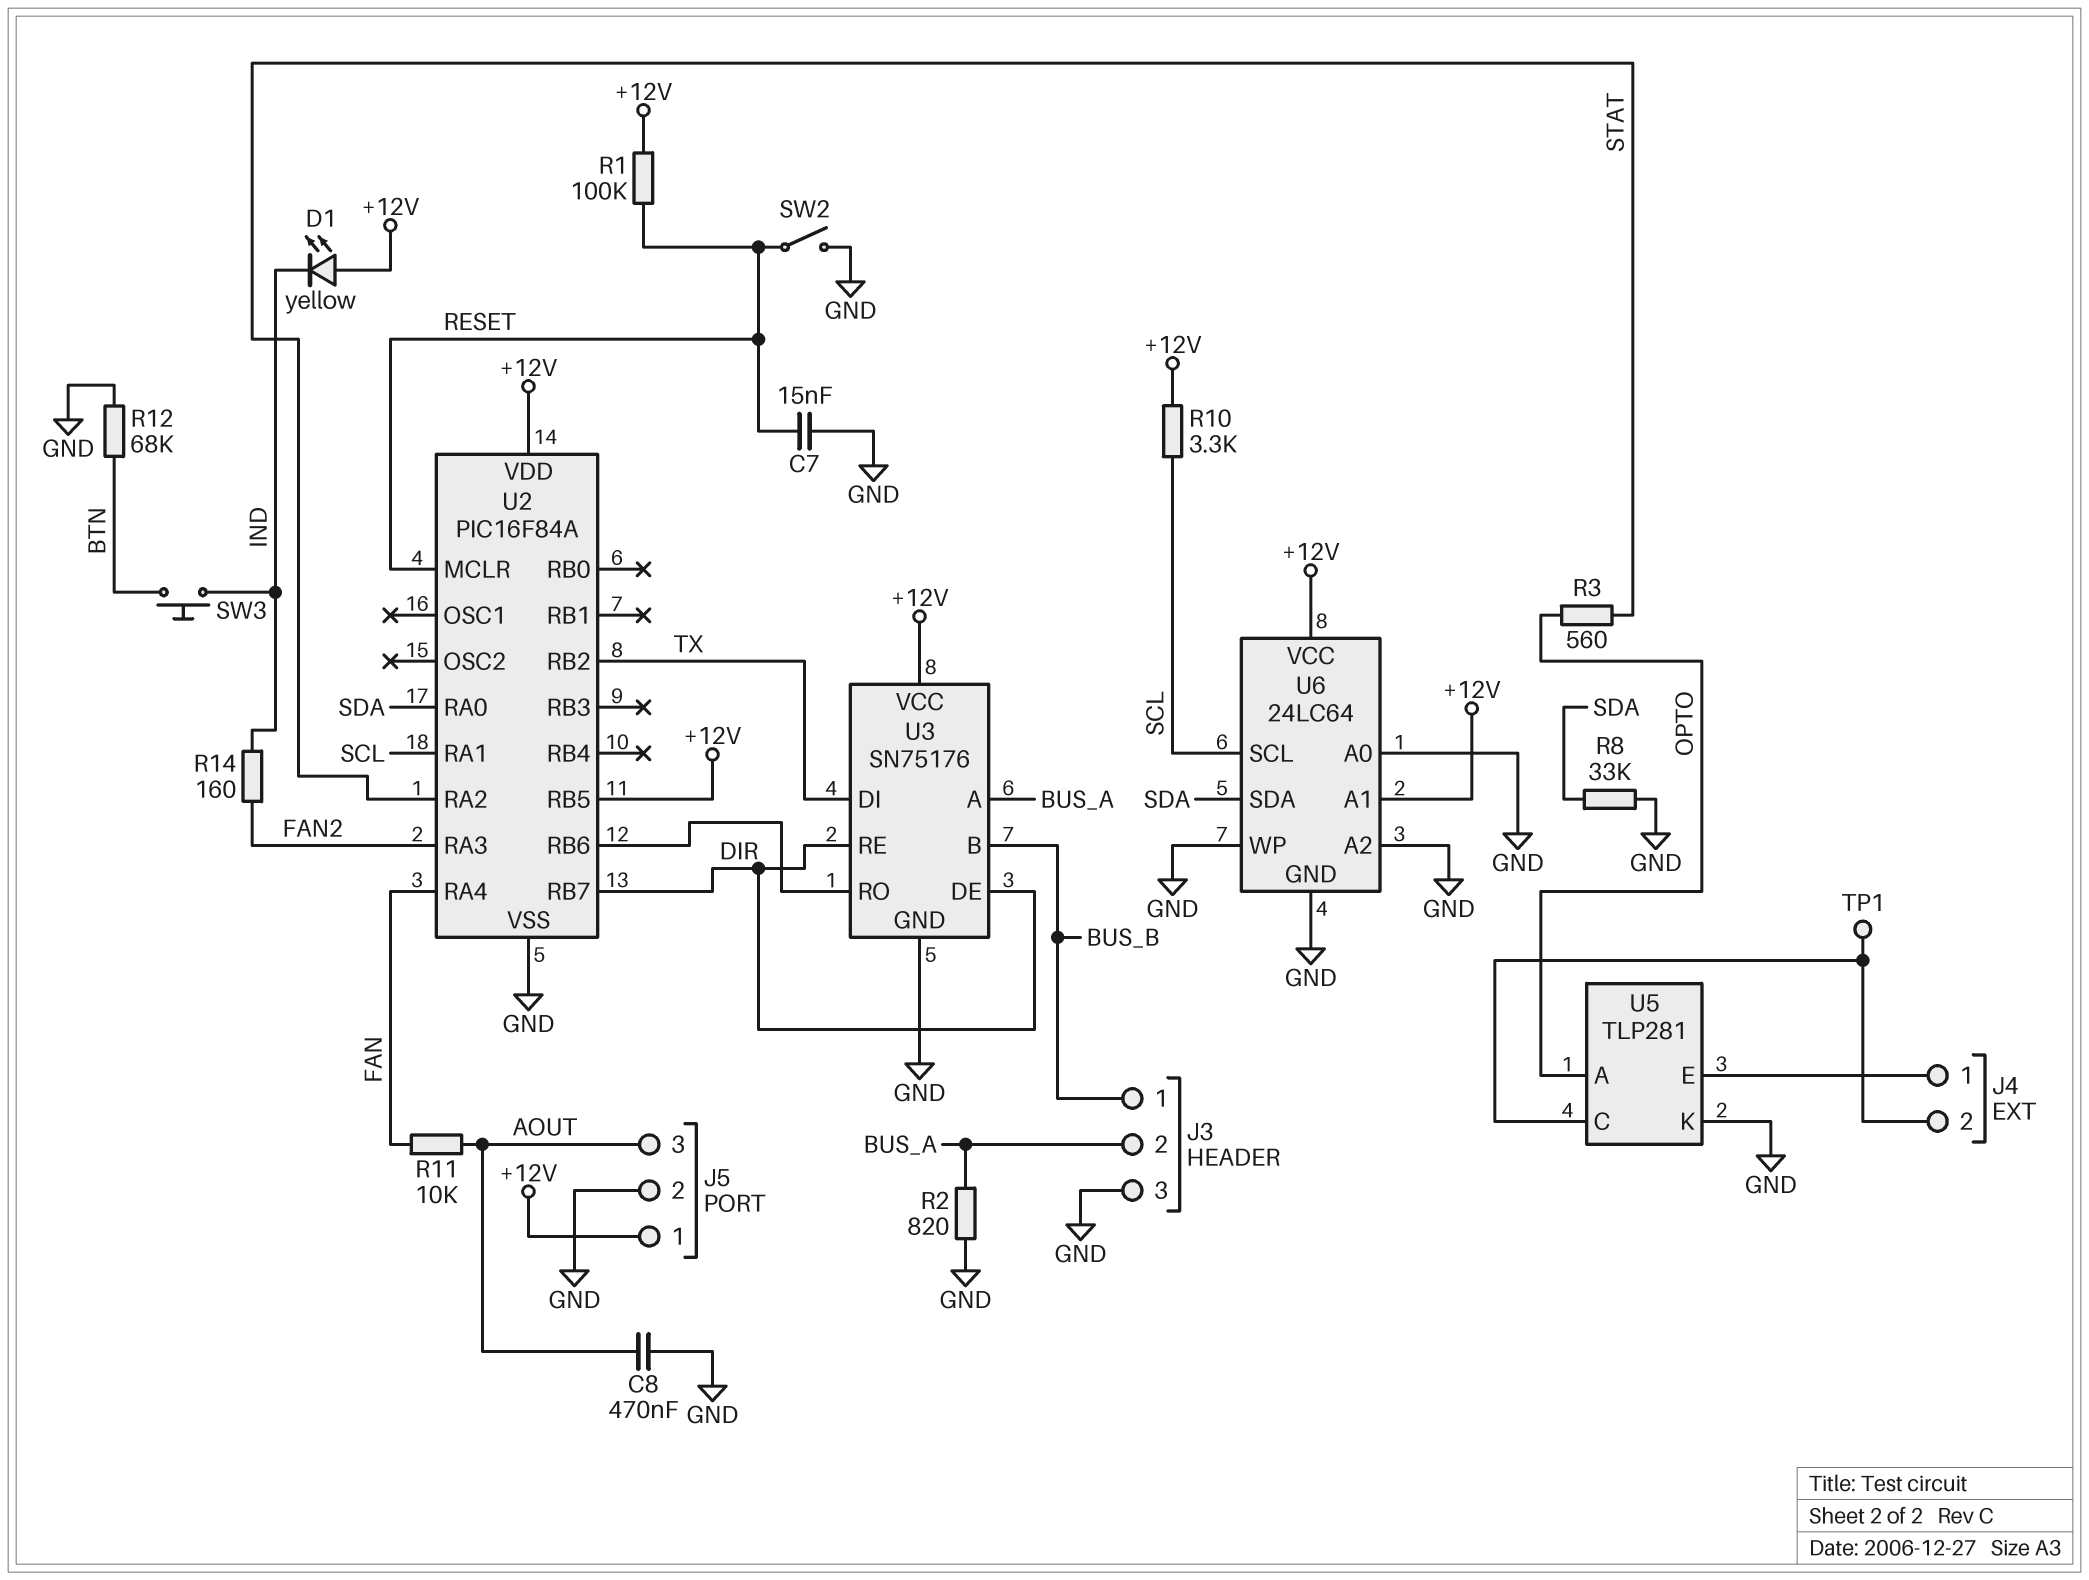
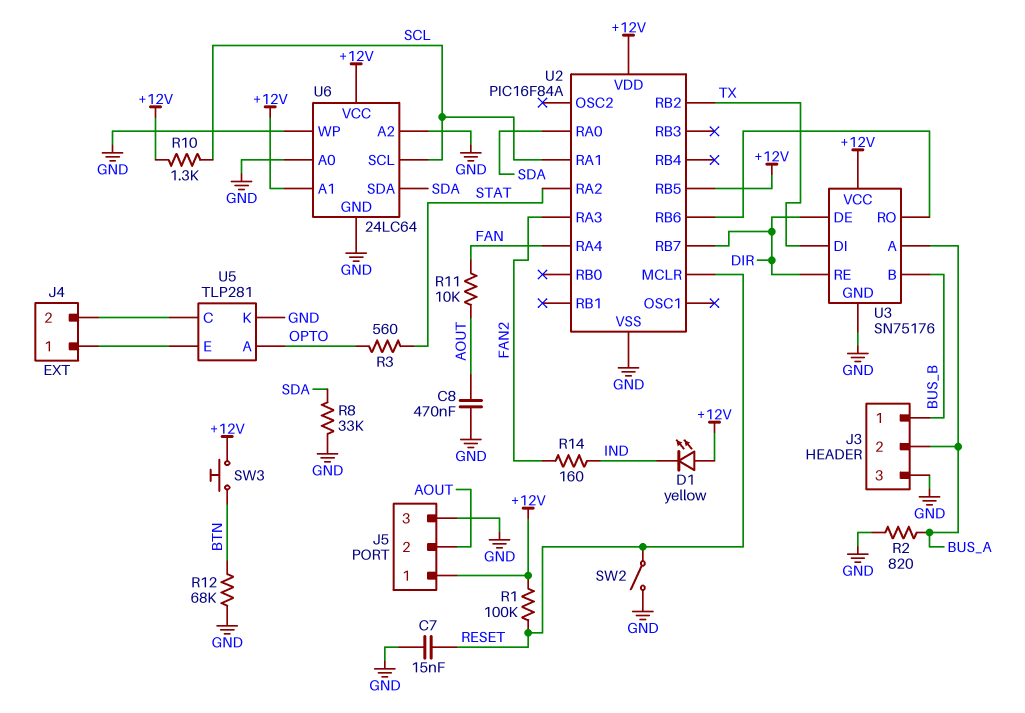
J5 pin 2: GND -> AOUT
J5 pin 3: AOUT -> GND
R10: 3.3k (+12V, SCL) -> 1.3k (+12V, SCL)
SW3: button (BTN, IND) -> button (+12V, BTN)
TP1: test point (J4/2) -> none

